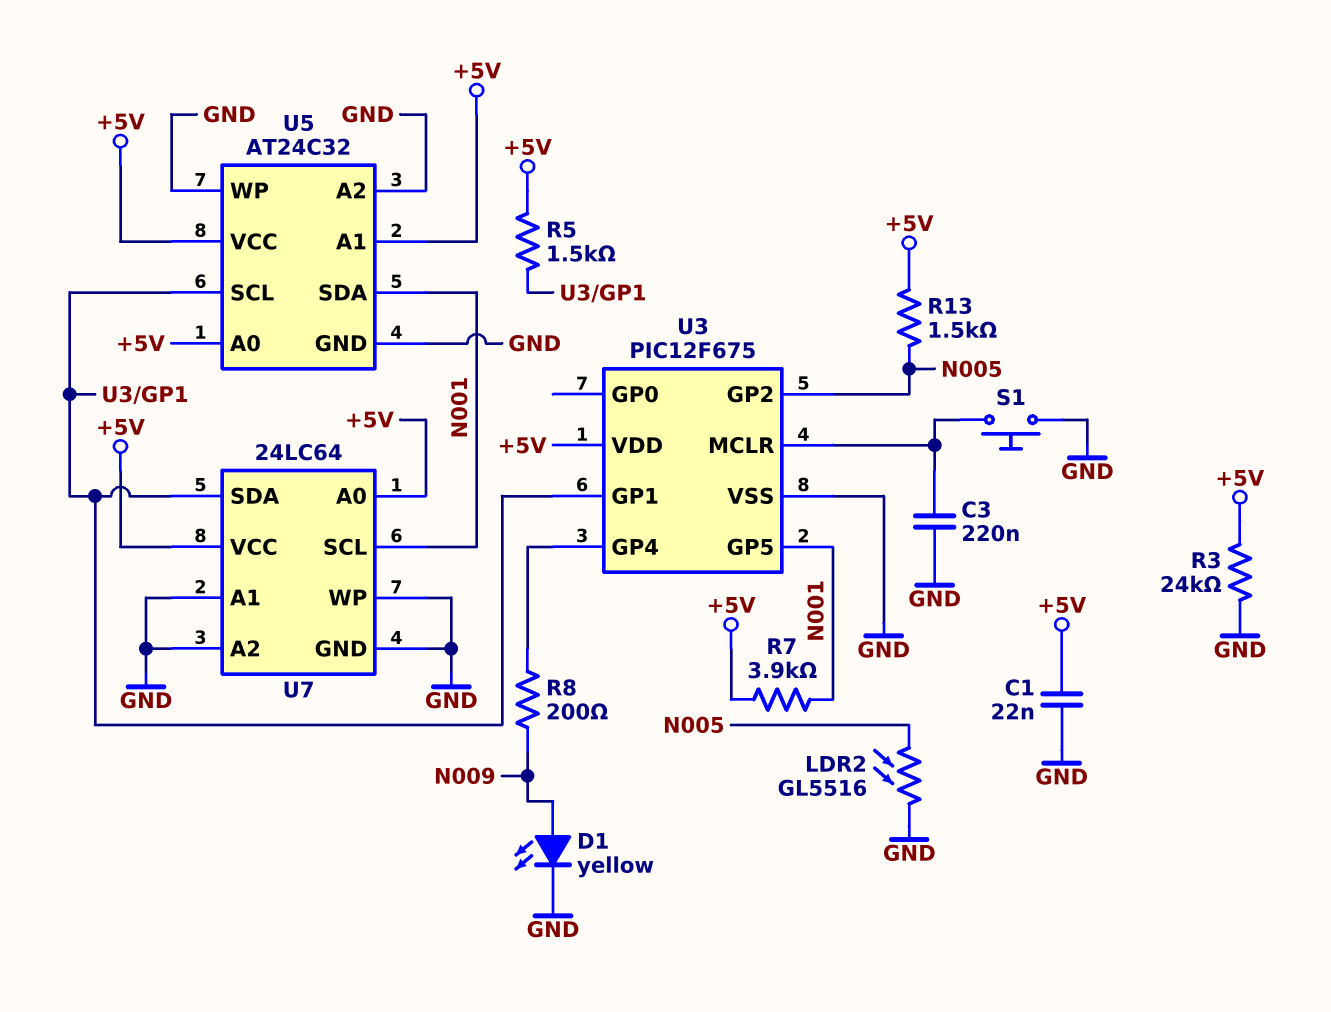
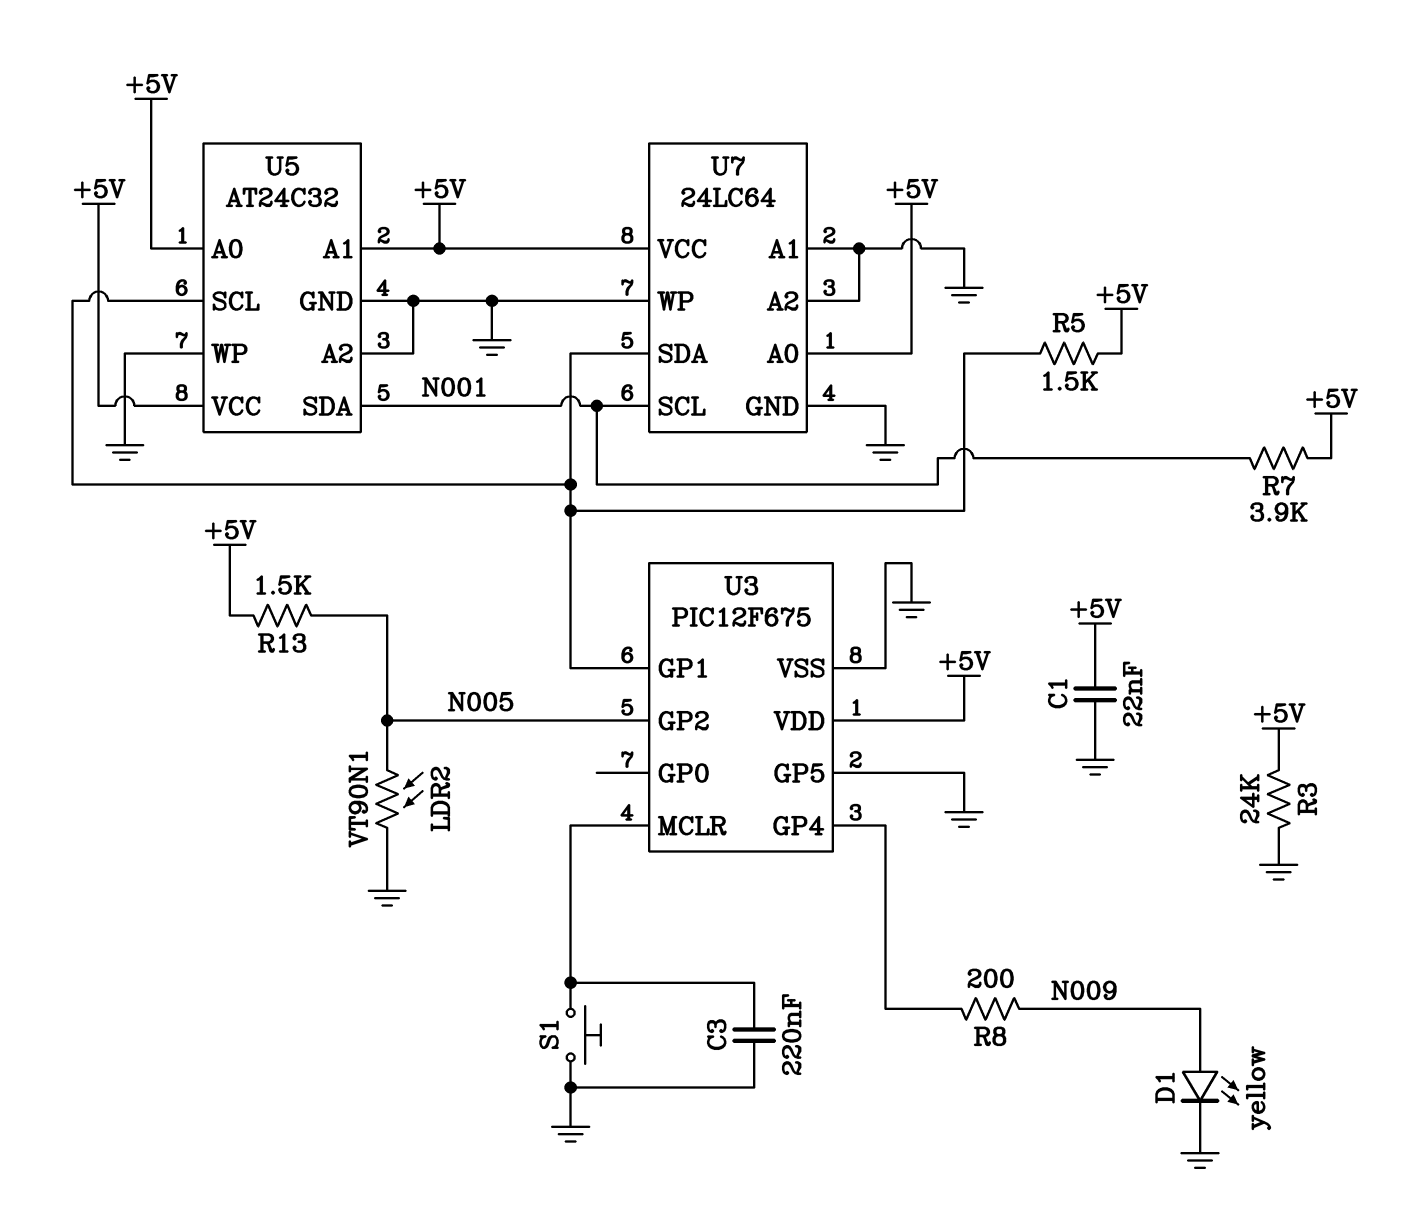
LDR2: GL5516 (GND, N005) -> VT90N1 (GND, N005)
U3 pin GP5: N001 -> GND

